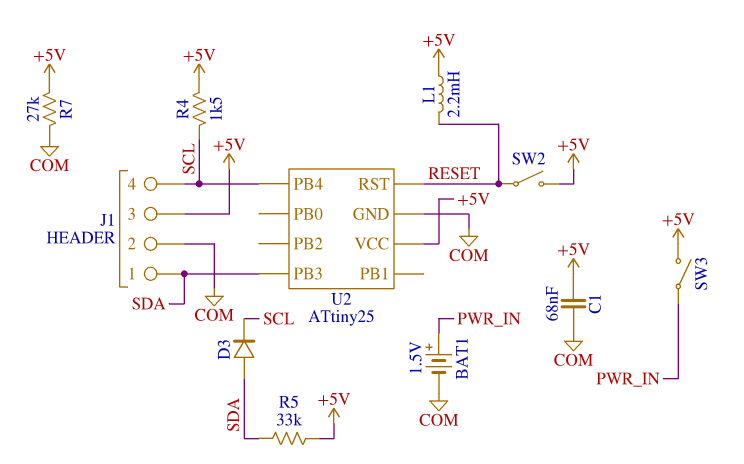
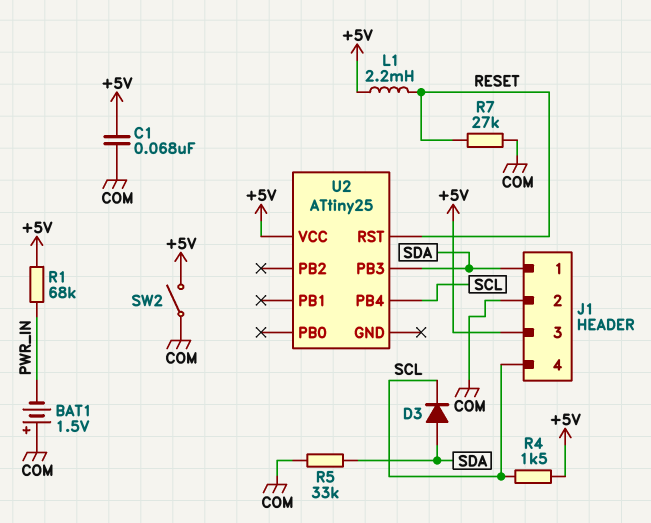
BAT1: 1.5V (plus PWR_IN, minus COM) -> 1.5V (plus COM, minus PWR_IN)
R1: none -> 68k (+5V, PWR_IN)
R5: 33k (+5V, SDA) -> 33k (COM, SDA)
R7: 27k (+5V, COM) -> 27k (COM, RESET)
SW2: switch (+5V, RESET) -> switch (+5V, COM)
SW3: switch (+5V, PWR_IN) -> none
U2 pin GND: COM -> none

